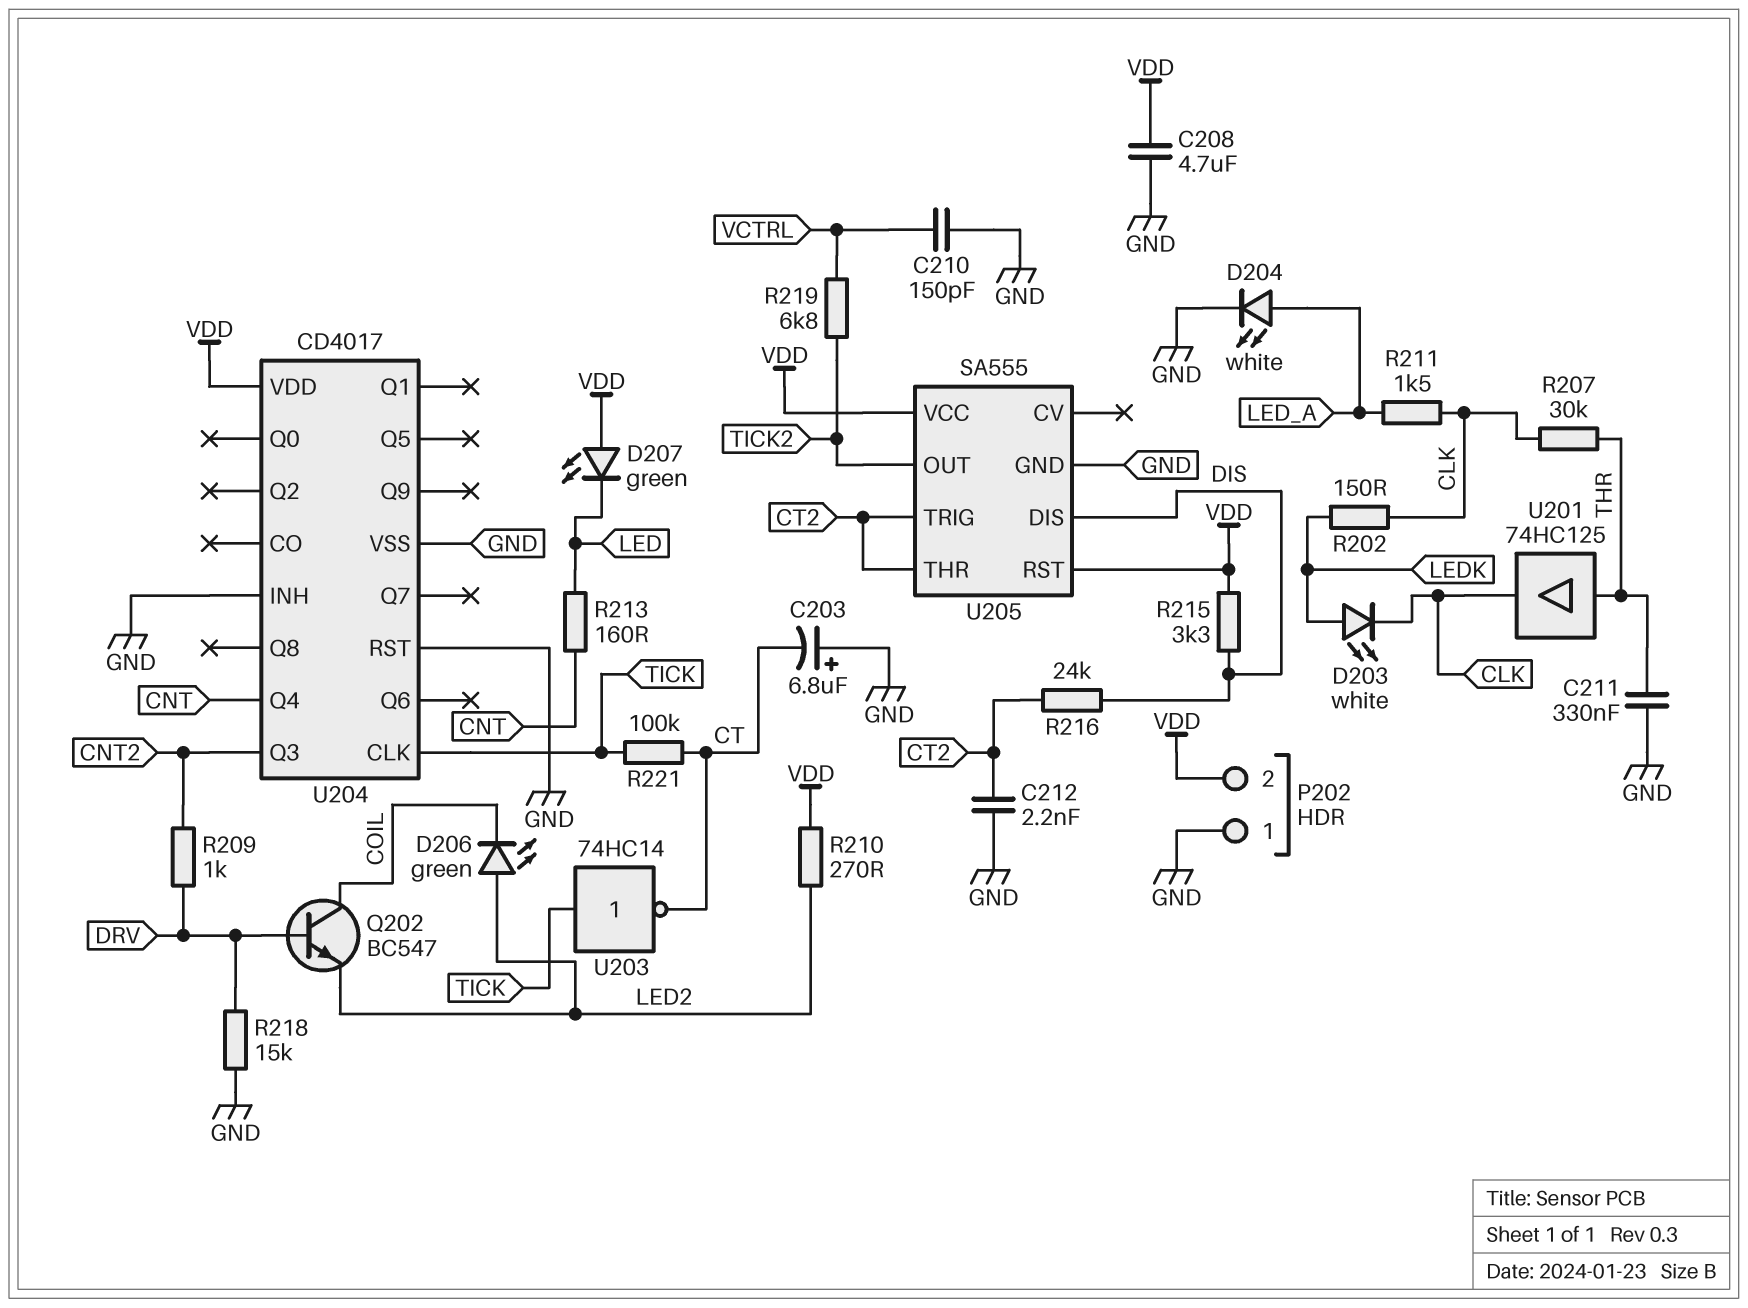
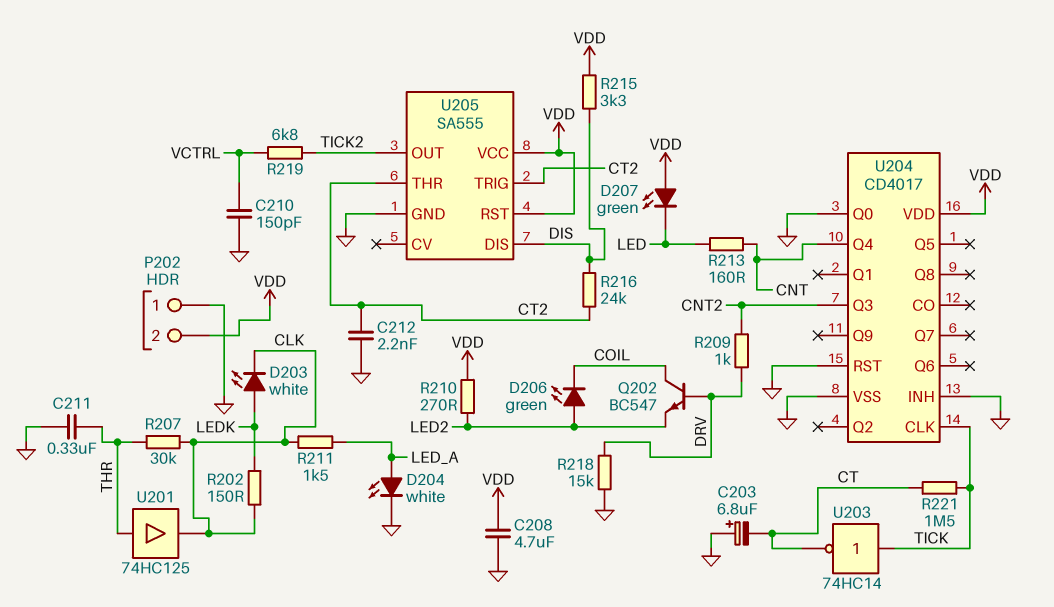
R221: 100k (CT, TICK) -> 1.5M (CT, TICK)
U204 pin Q0: none -> GND

